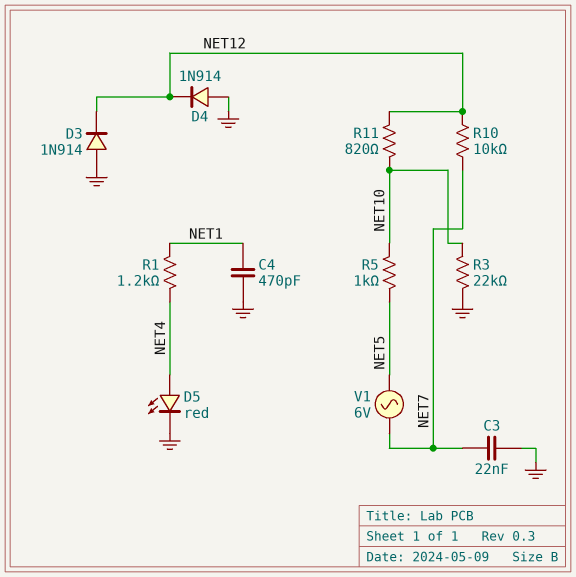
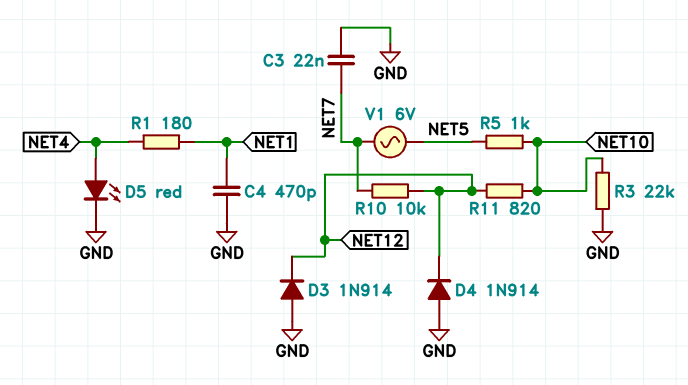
R1: 1.2k (NET1, NET4) -> 180 (NET1, NET4)

